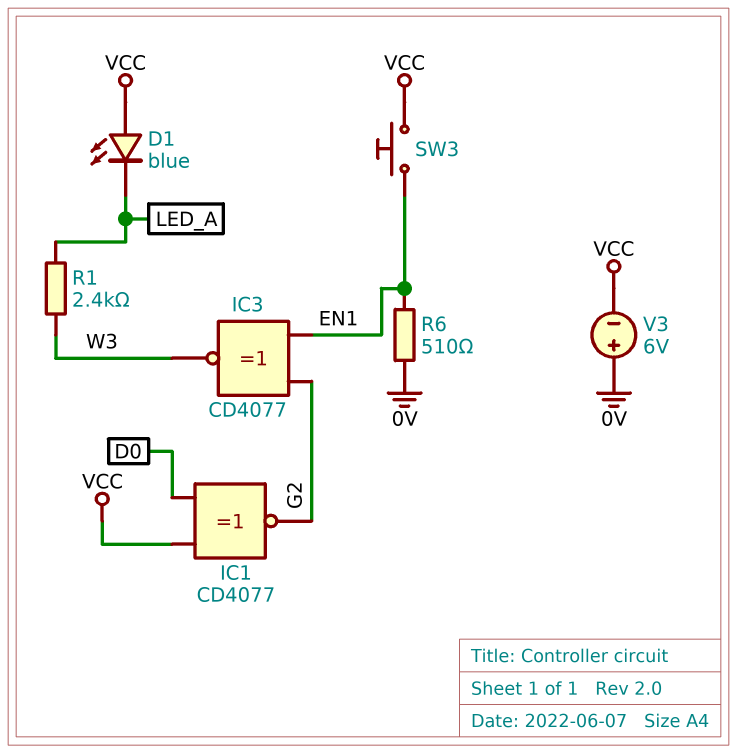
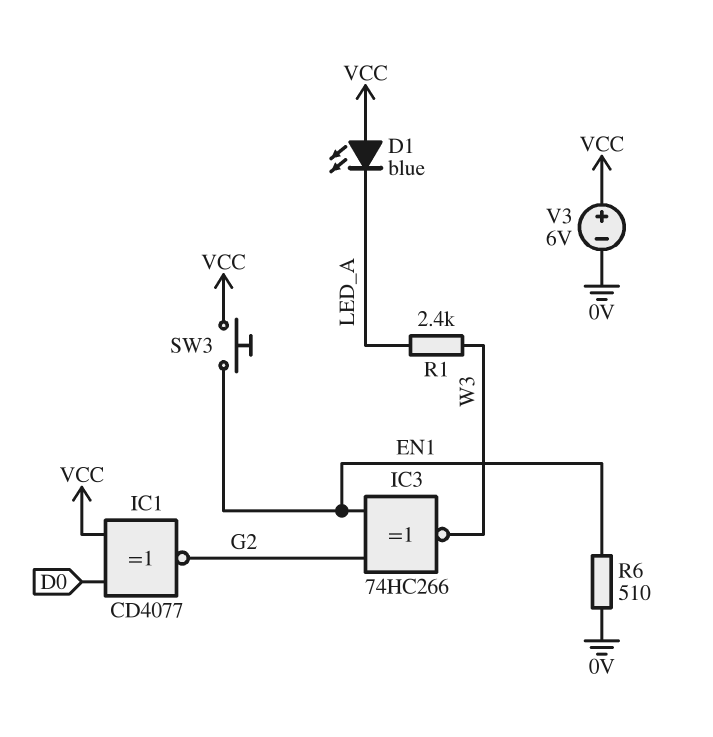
IC3: XNOR CD4077 (in EN1, in G2, out W3) -> XNOR 74HC266 (in EN1, in G2, out W3)
V3: 6V (plus 0V, minus VCC) -> 6V (plus VCC, minus 0V)

